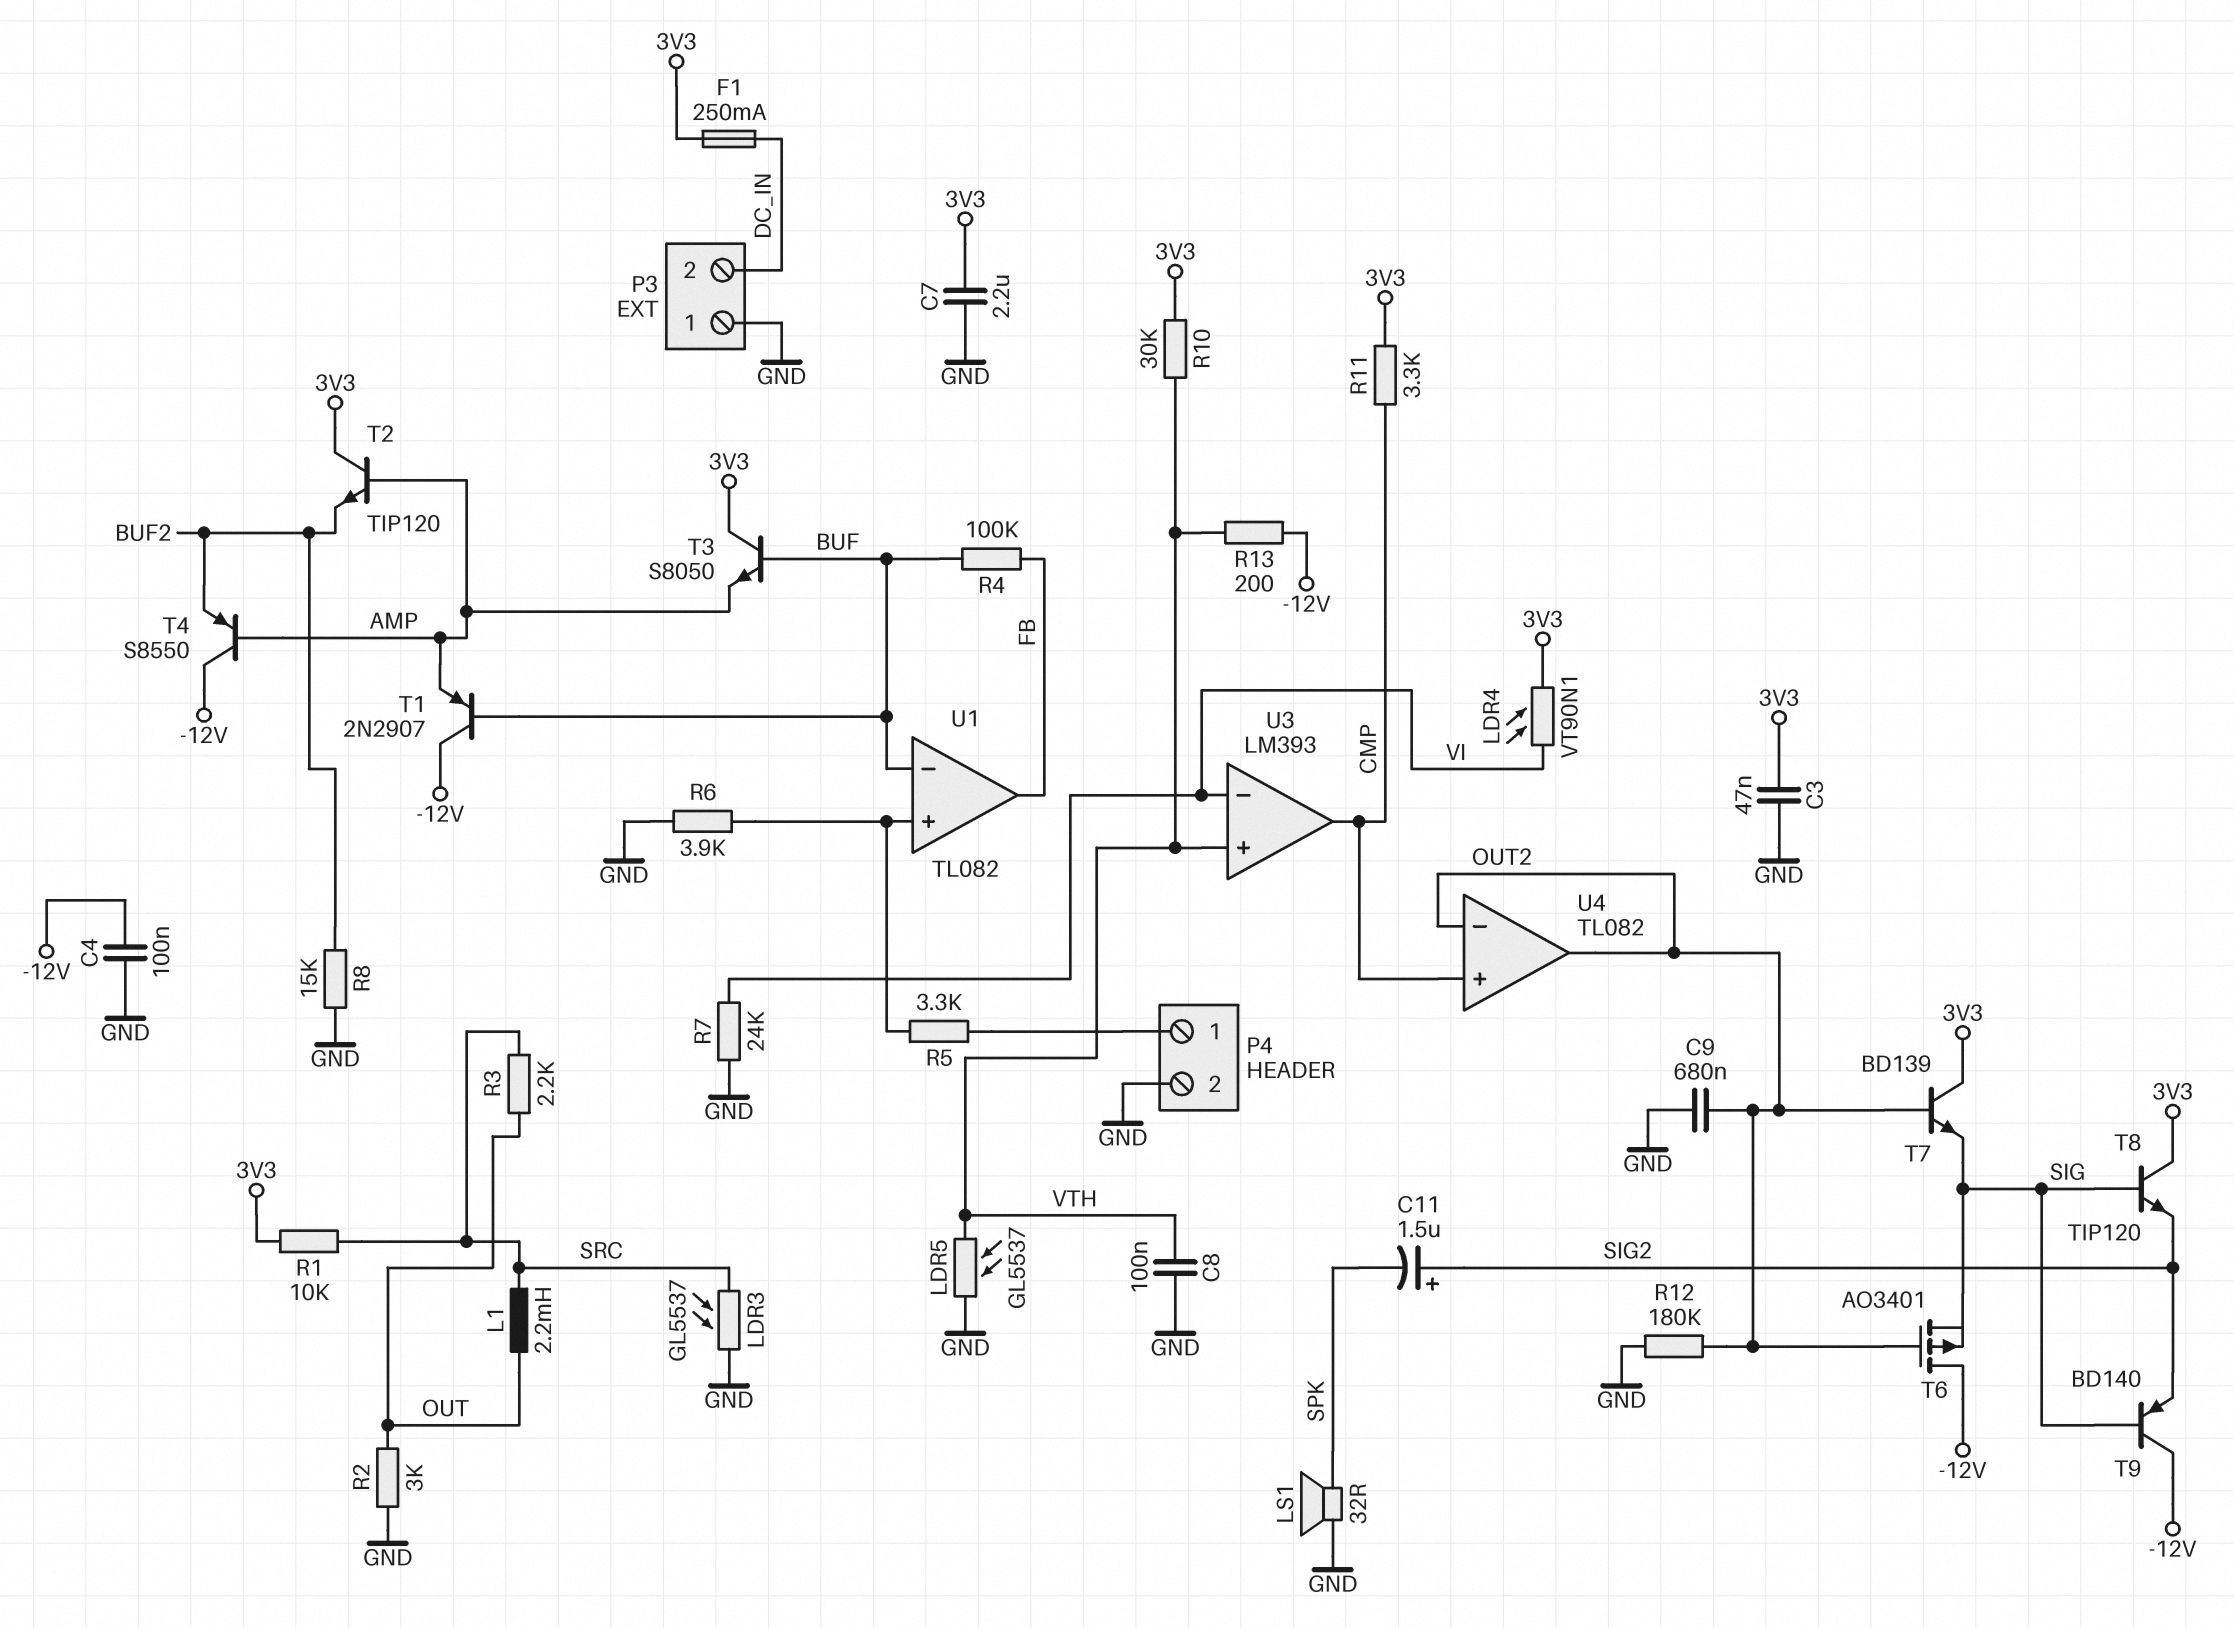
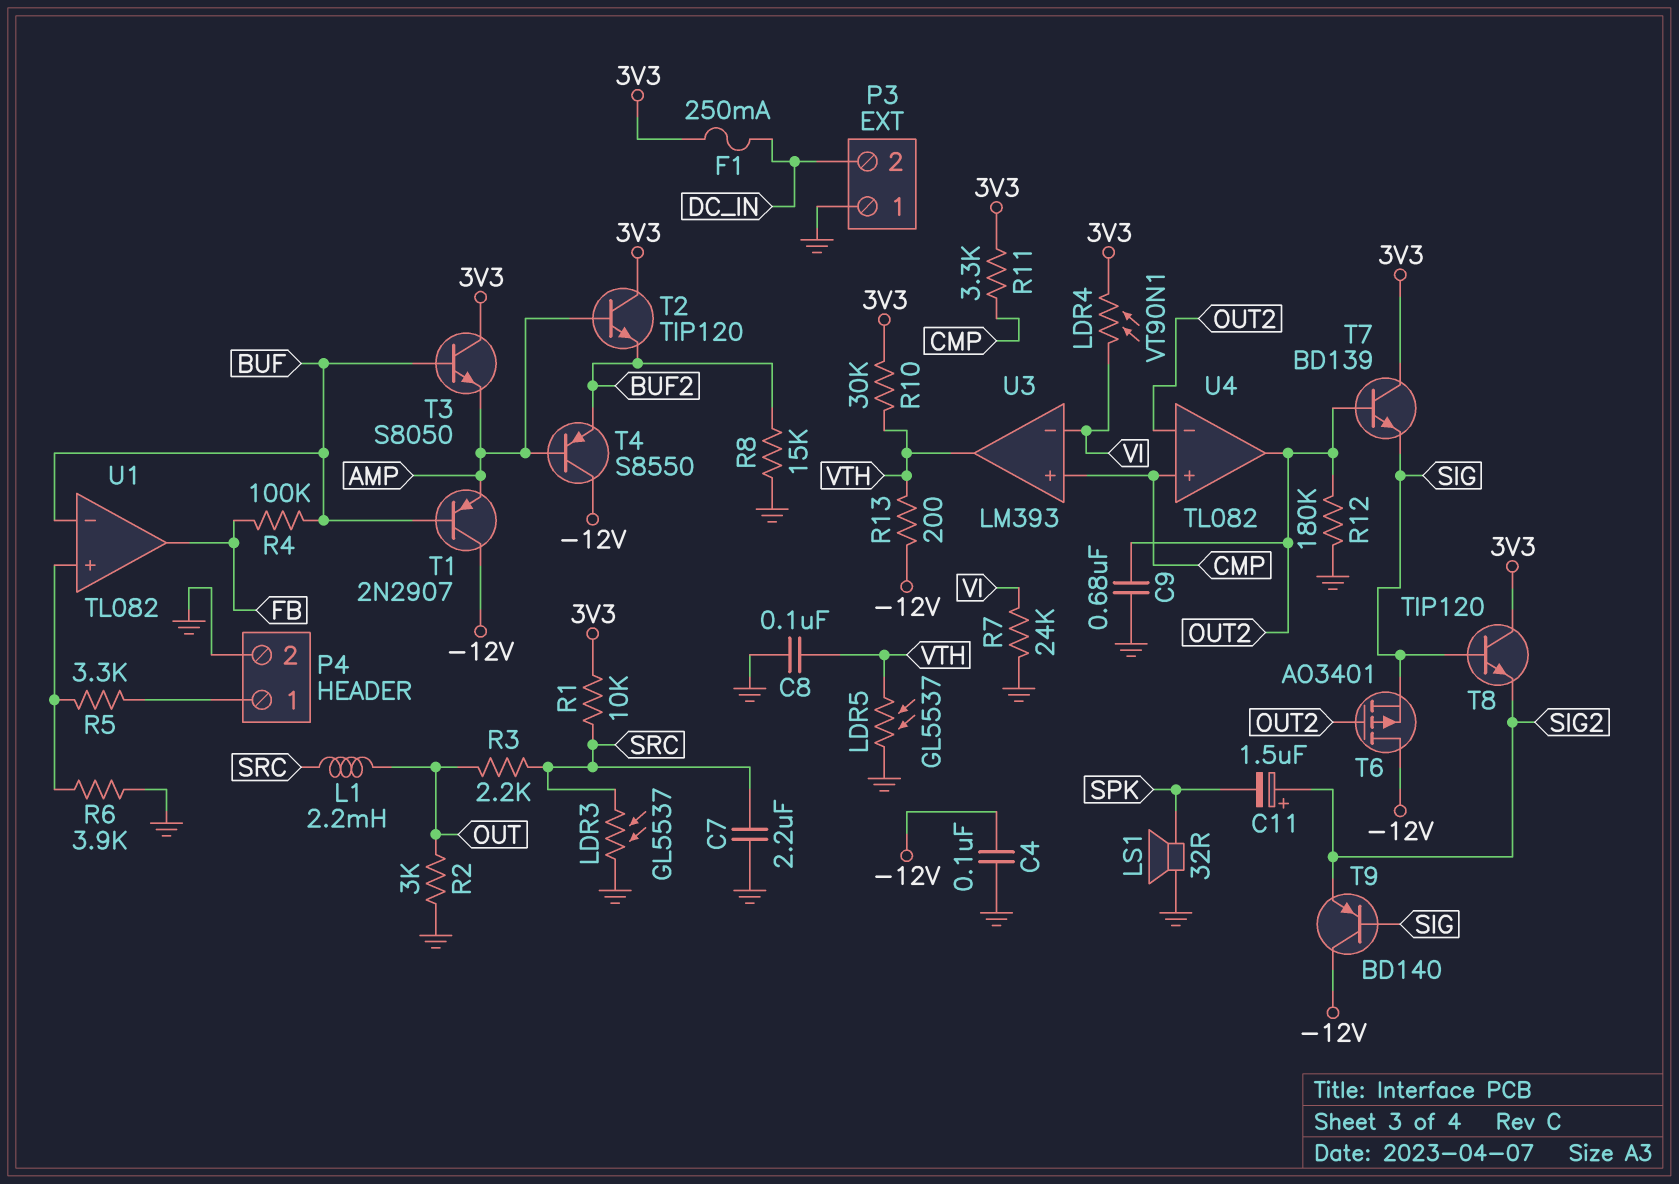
C3: 47nF (3V3, GND) -> none
C7: 2.2uF (3V3, GND) -> 2.2uF (GND, SRC)
U3 pin in+: VTH -> CMP
U3 pin out: CMP -> VTH

